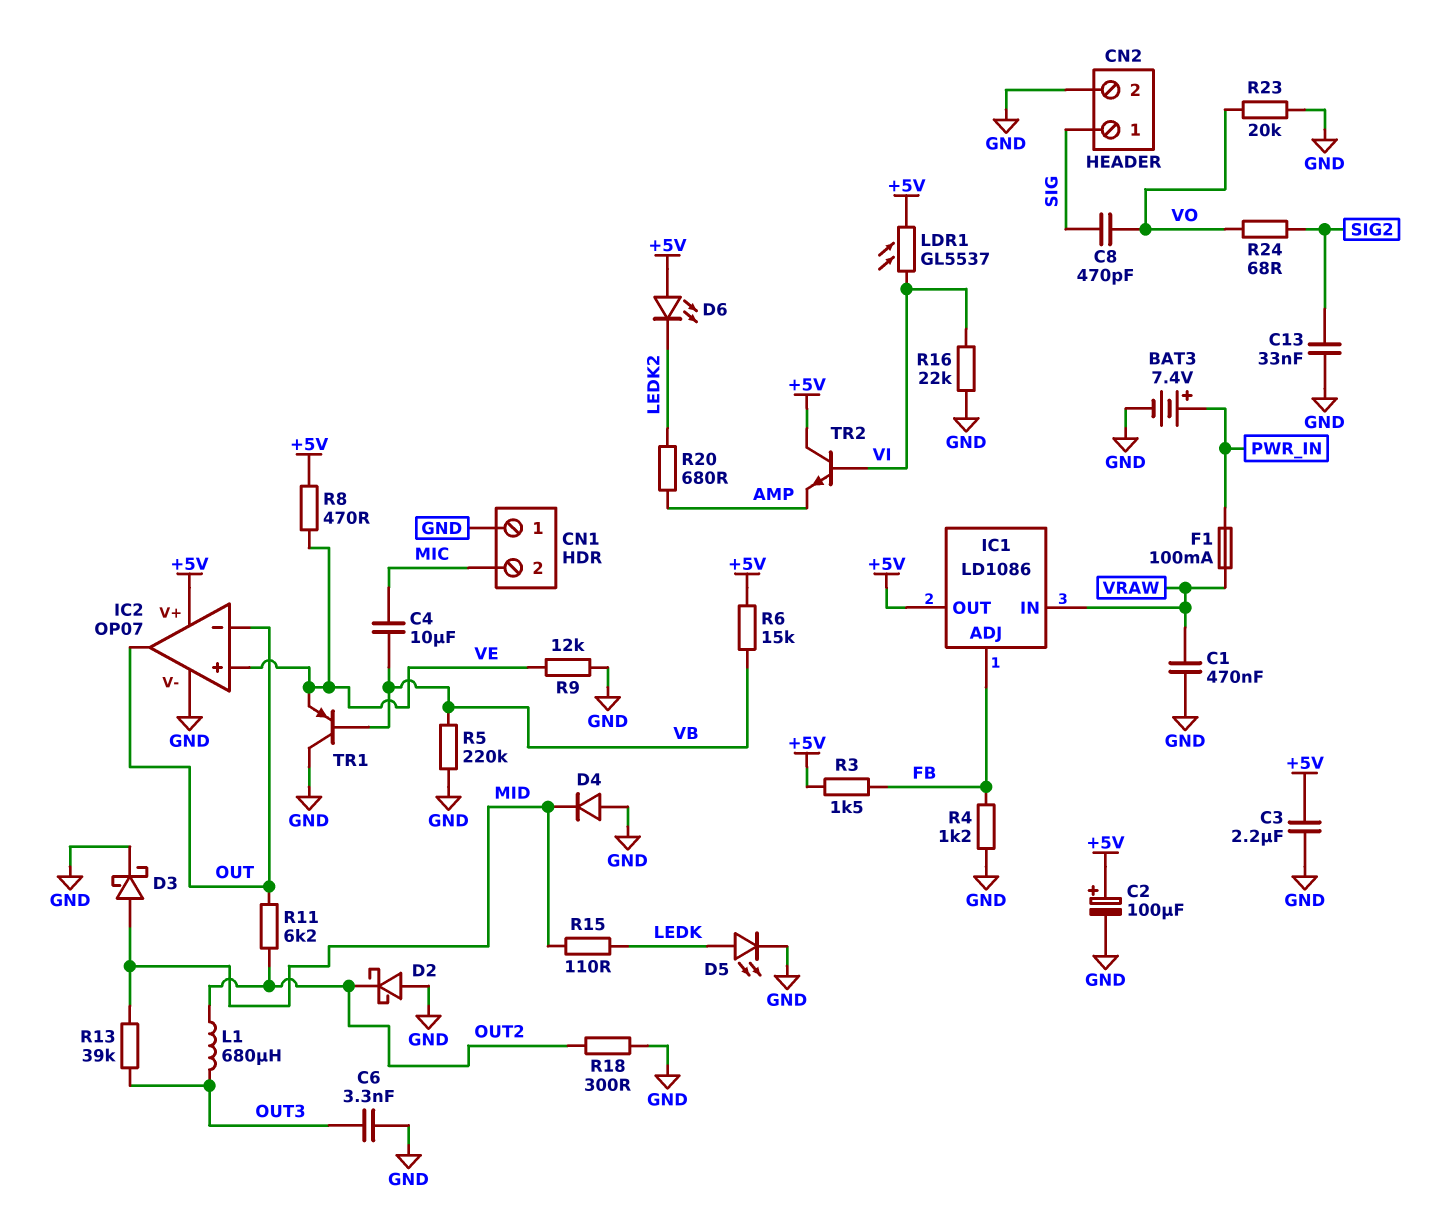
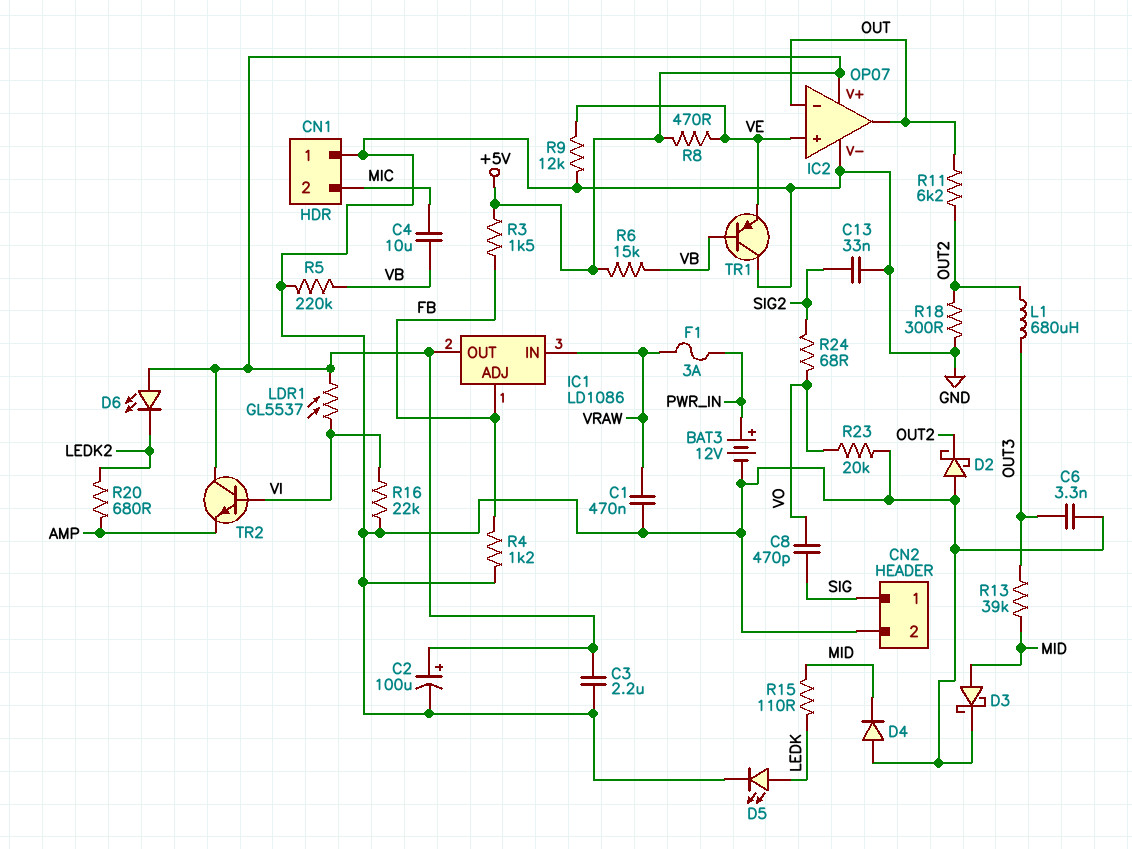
BAT3: 7.4V (plus PWR_IN, minus GND) -> 12V (plus PWR_IN, minus GND)
F1: 100mA (PWR_IN, VRAW) -> 3A (PWR_IN, VRAW)

